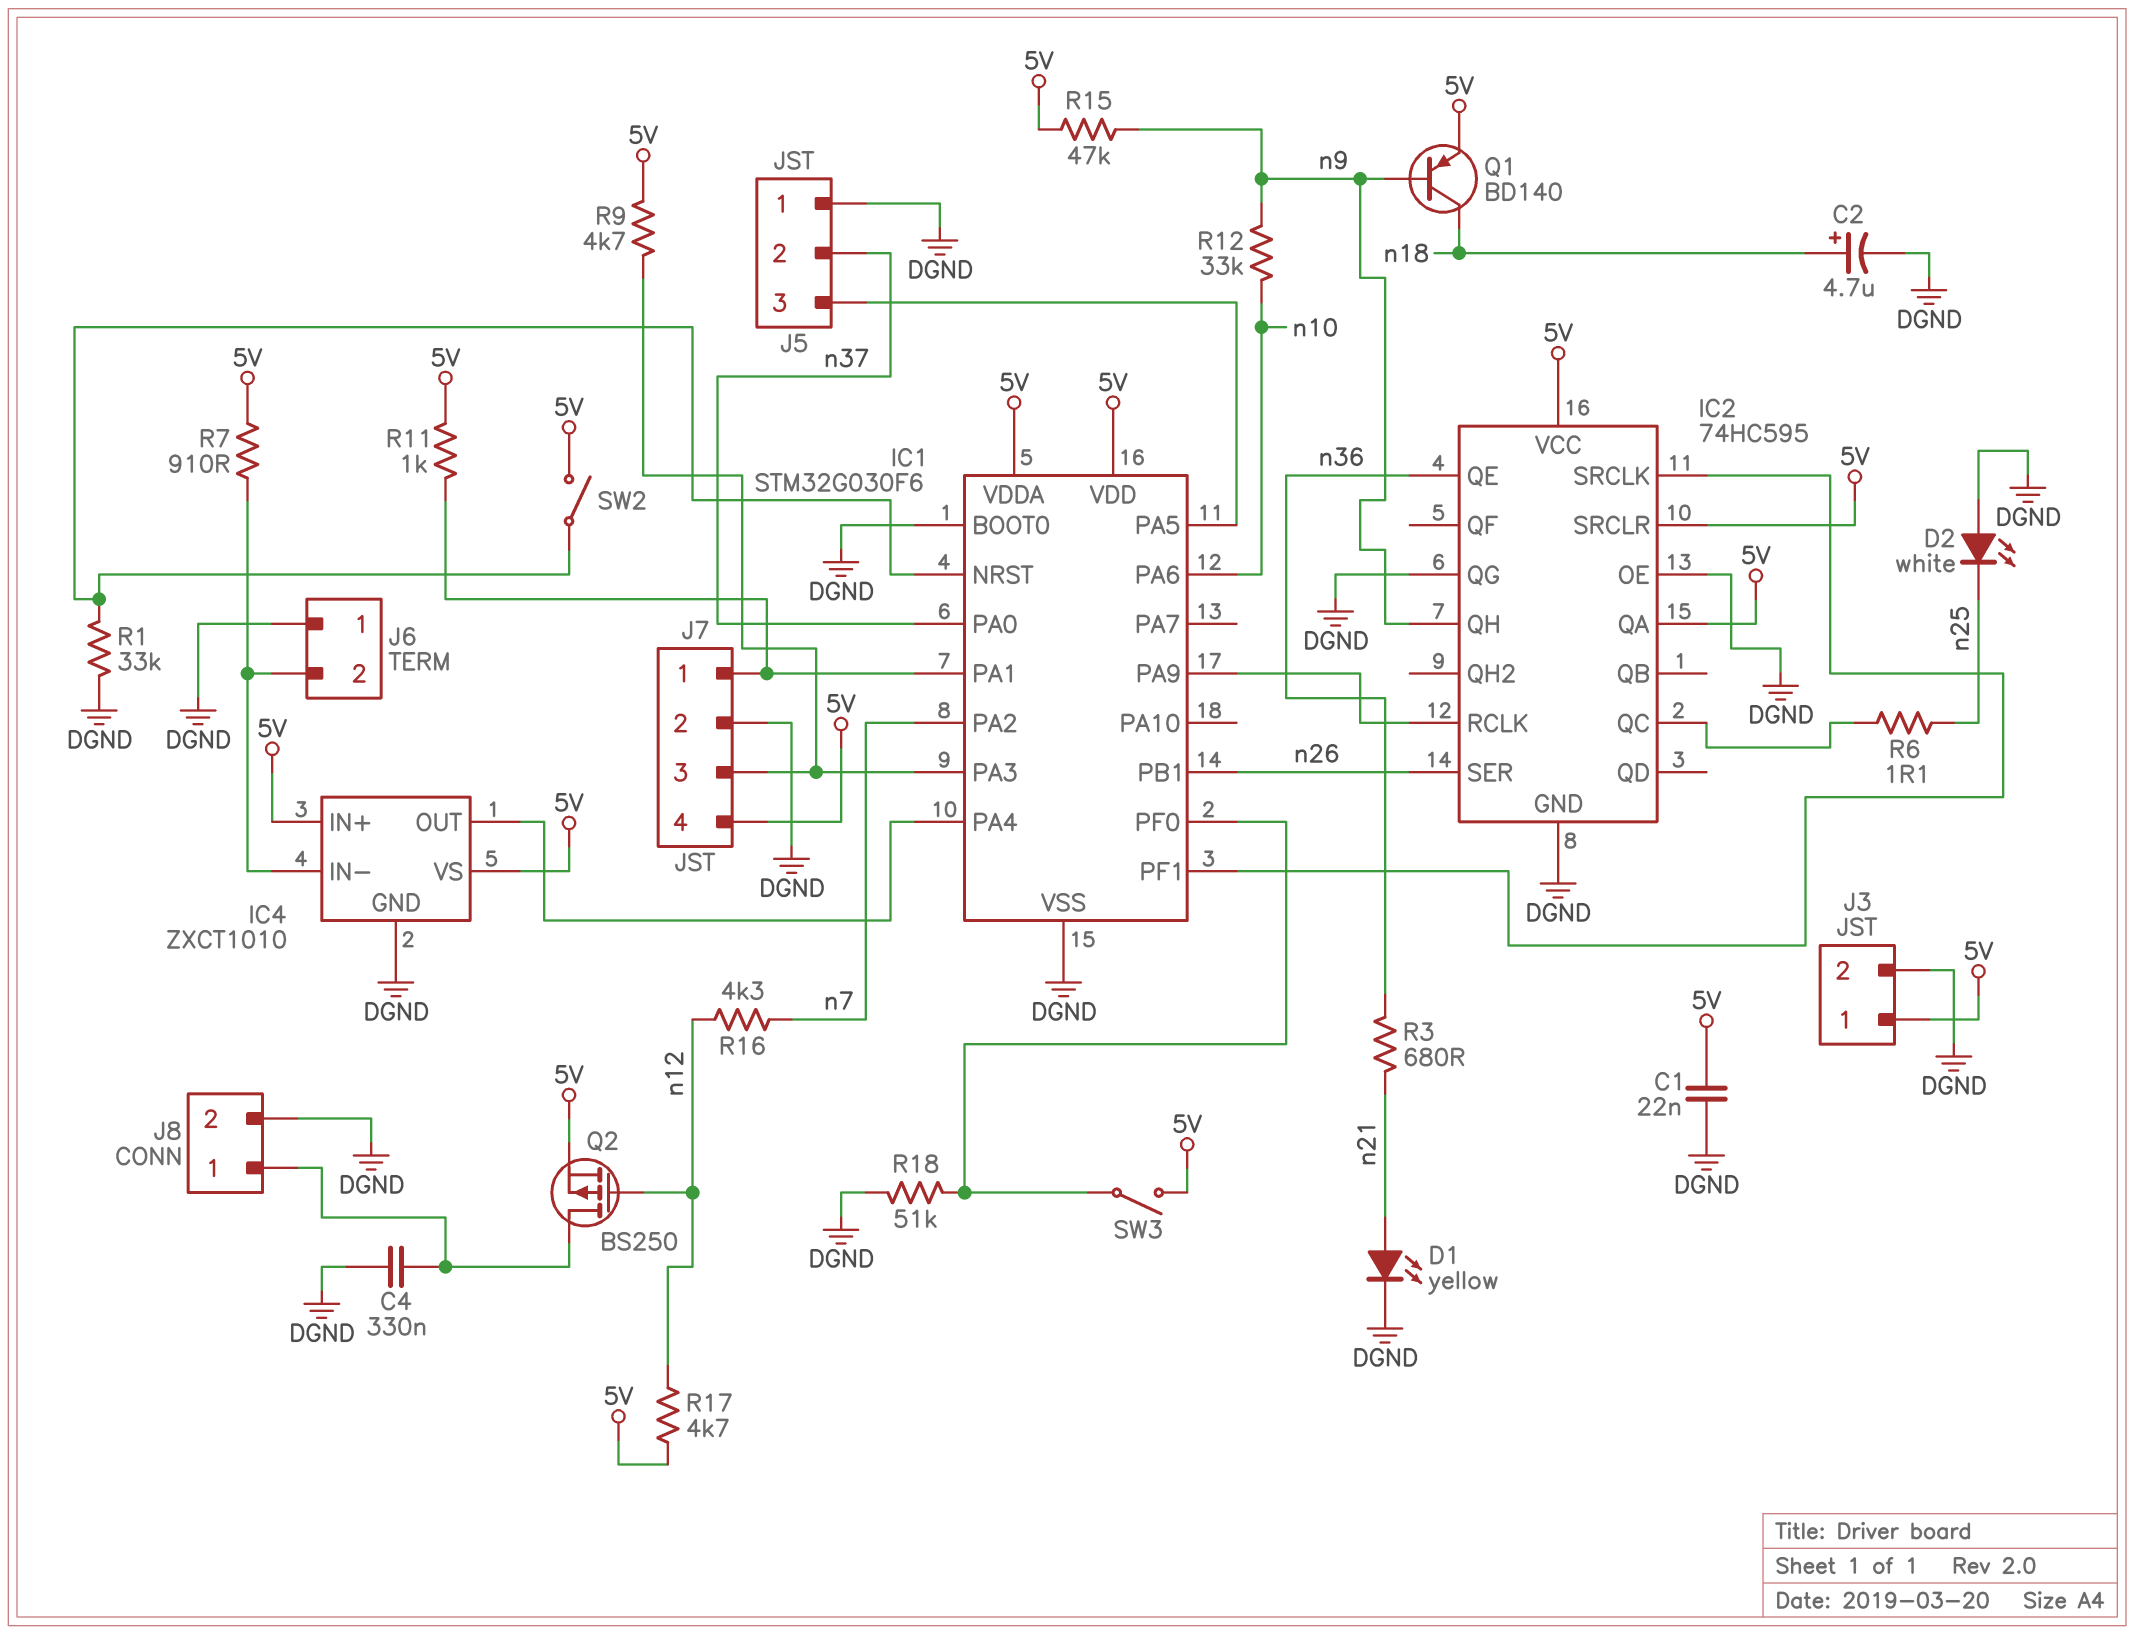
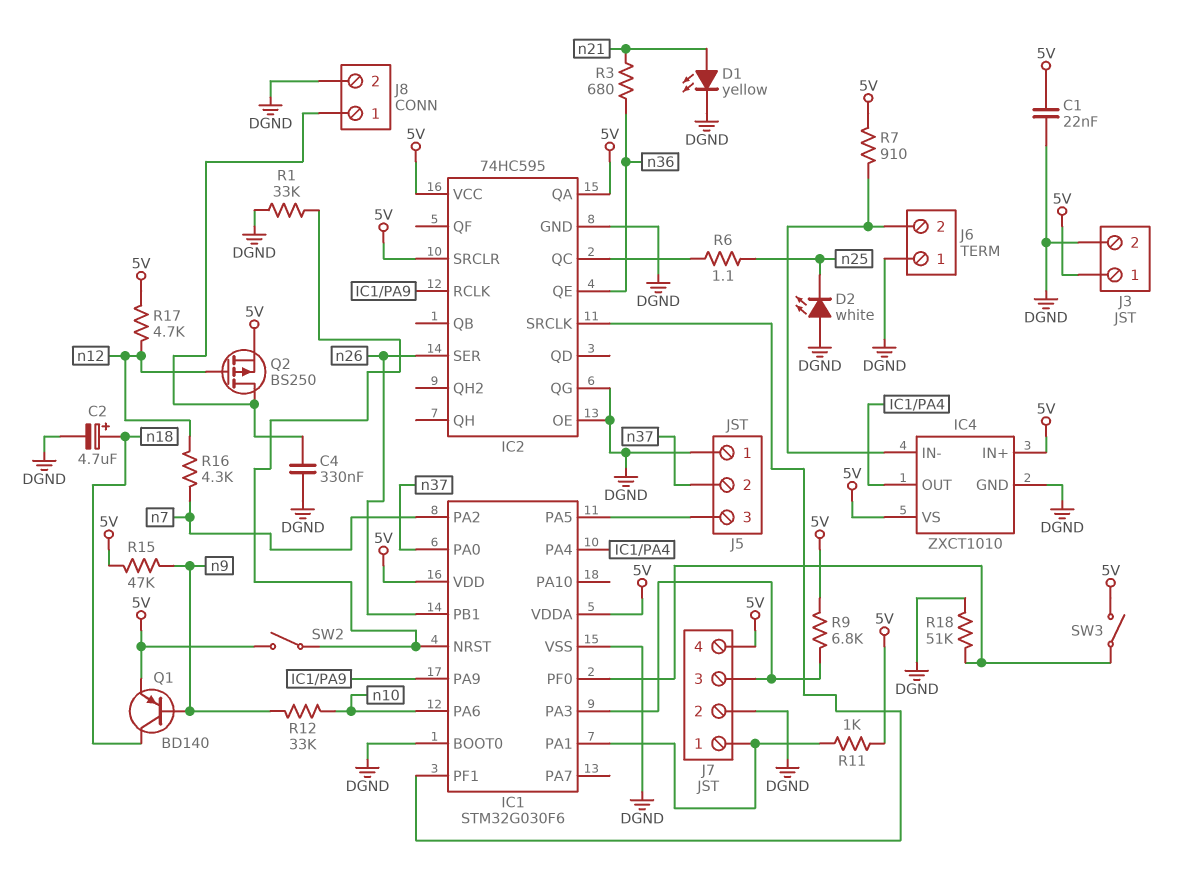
IC2 pin QH: n9 -> none
R9: 4.7k (5V, IC1/PA3) -> 6.8k (5V, IC1/PA3)

